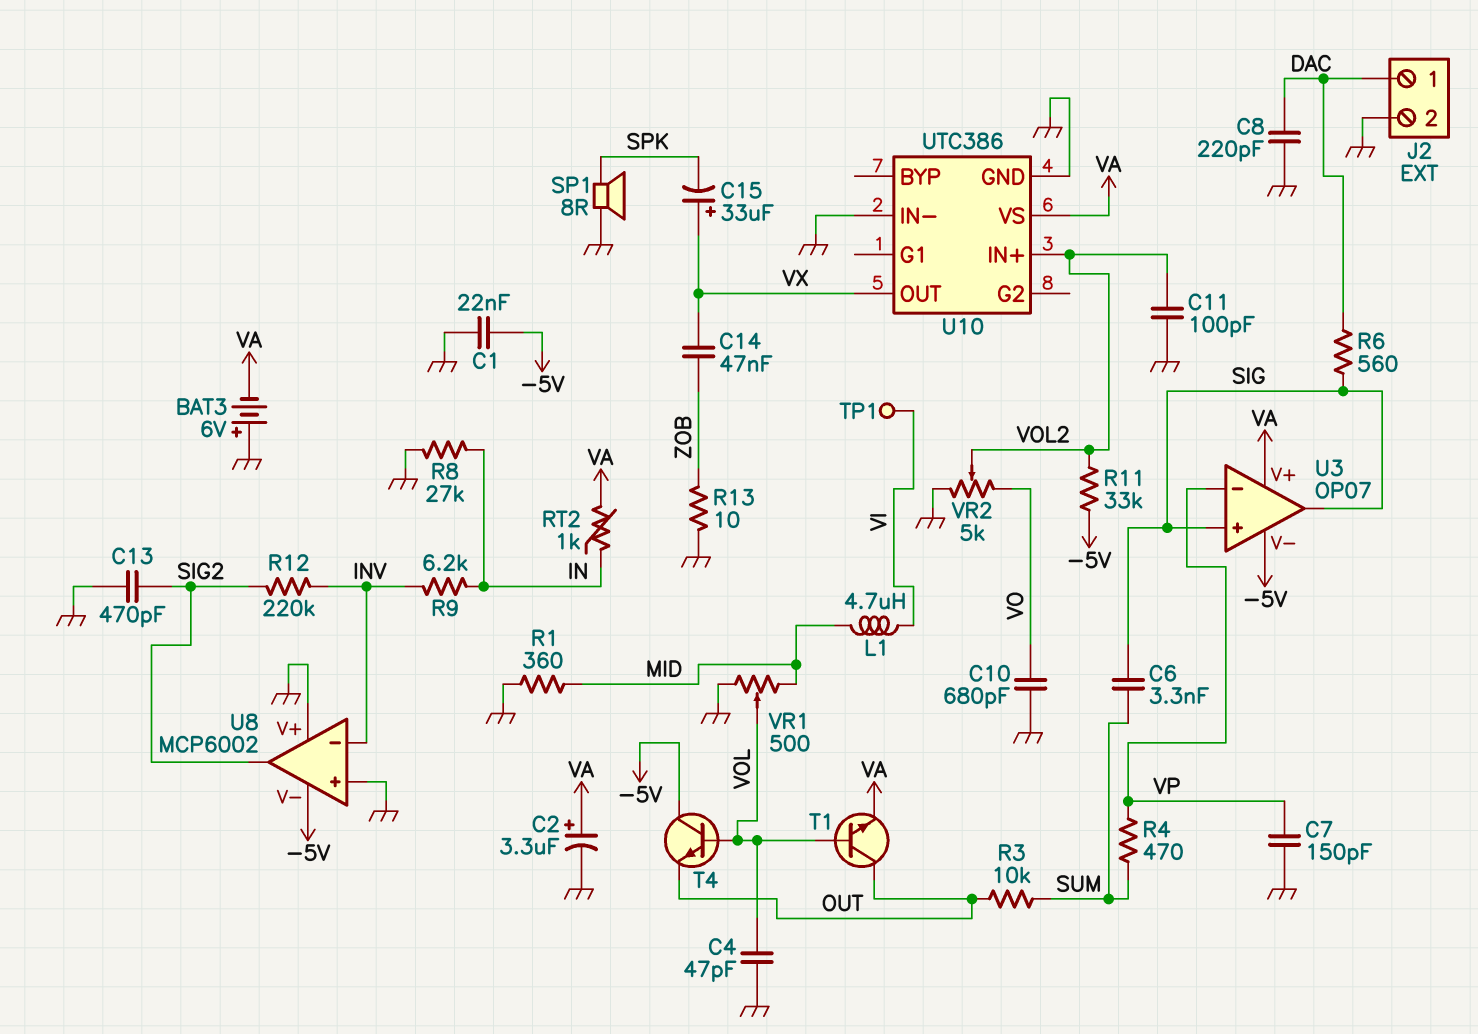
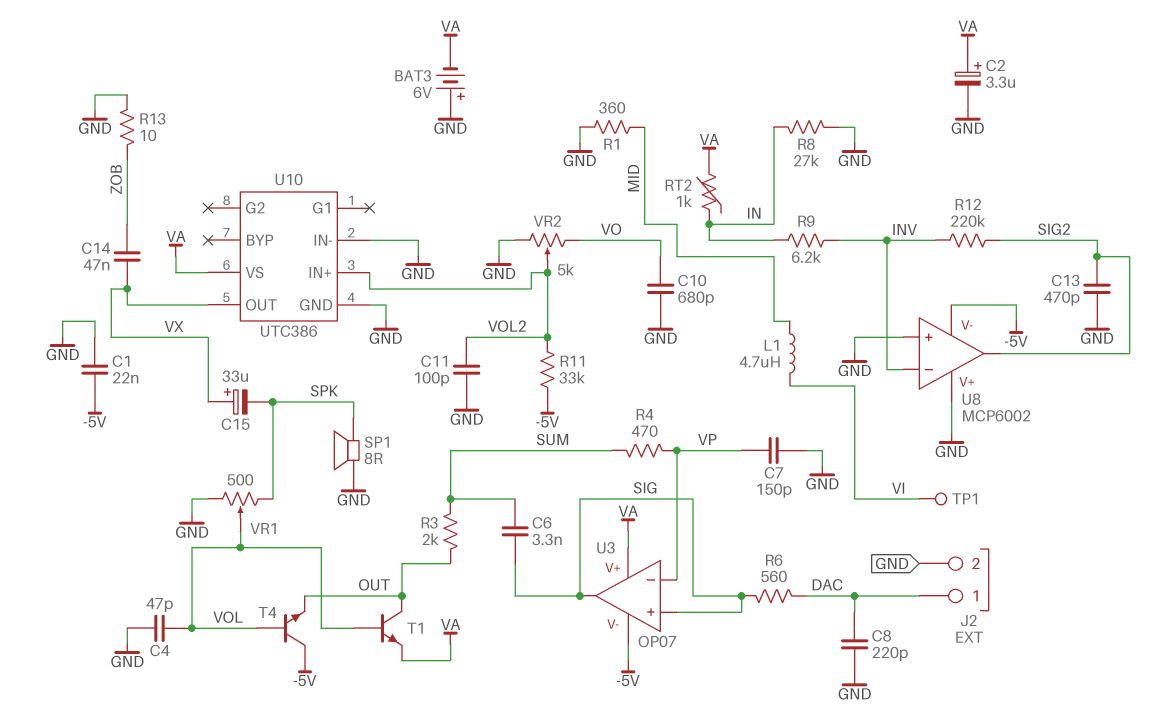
R3: 10k (OUT, SUM) -> 2k (OUT, SUM)
VR1: 500 (GND, MID, wiper VOL) -> 500 (GND, SPK, wiper VOL)

